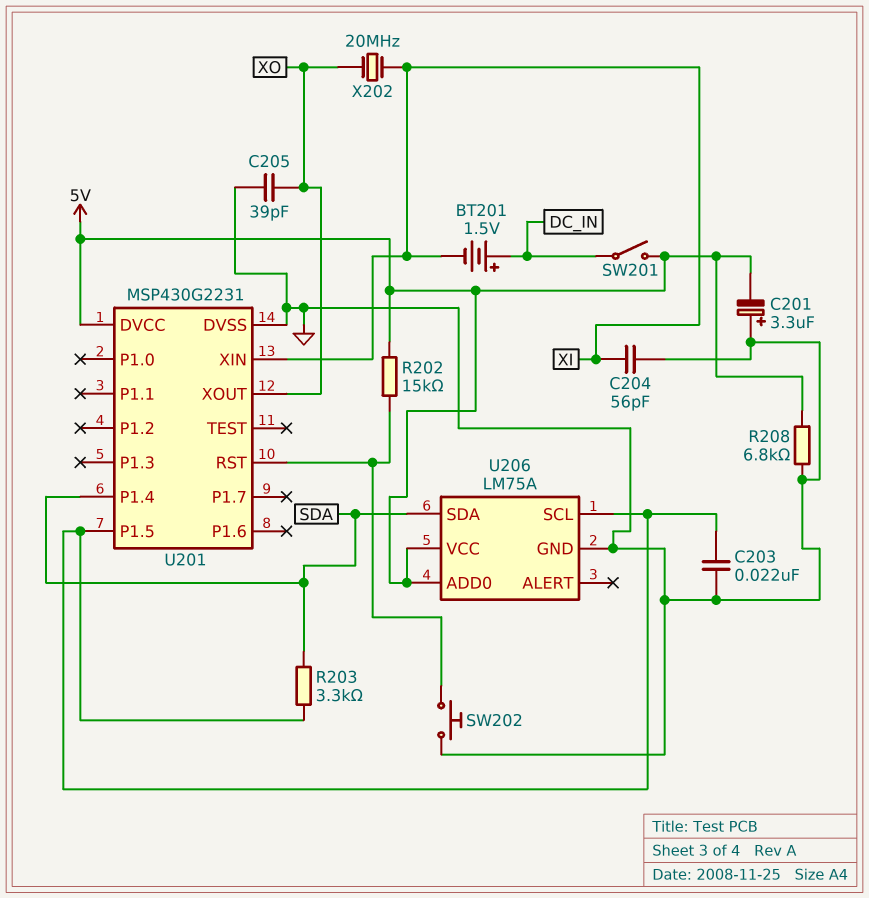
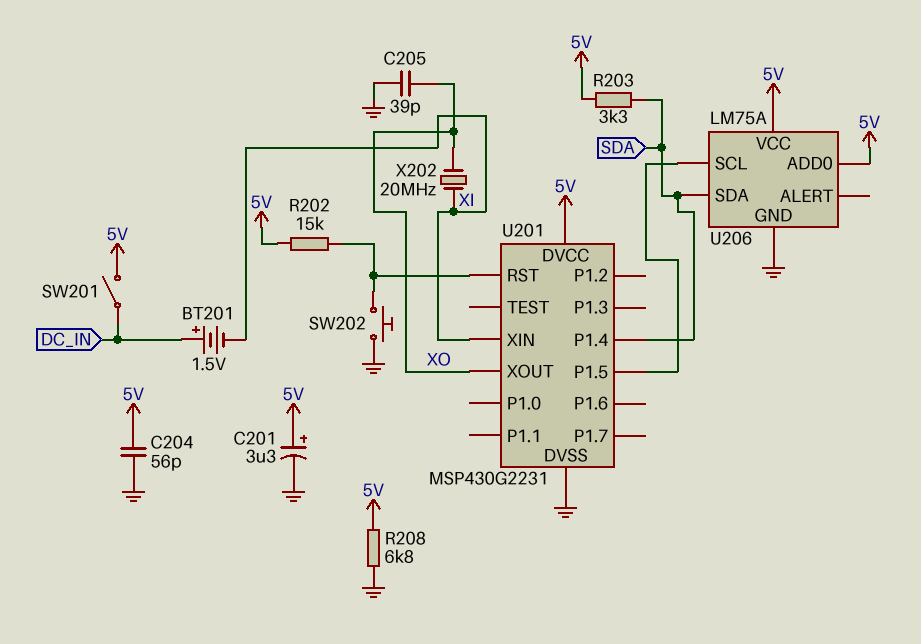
C201: 3.3uF (plus GND, minus 5V) -> 3.3uF (plus 5V, minus GND)
C203: 22nF (GND, U201/P1.5) -> none
C204: 56pF (GND, XI) -> 56pF (5V, GND)
R203: 3.3k (SDA, U201/P1.5) -> 3.3k (5V, SDA)

